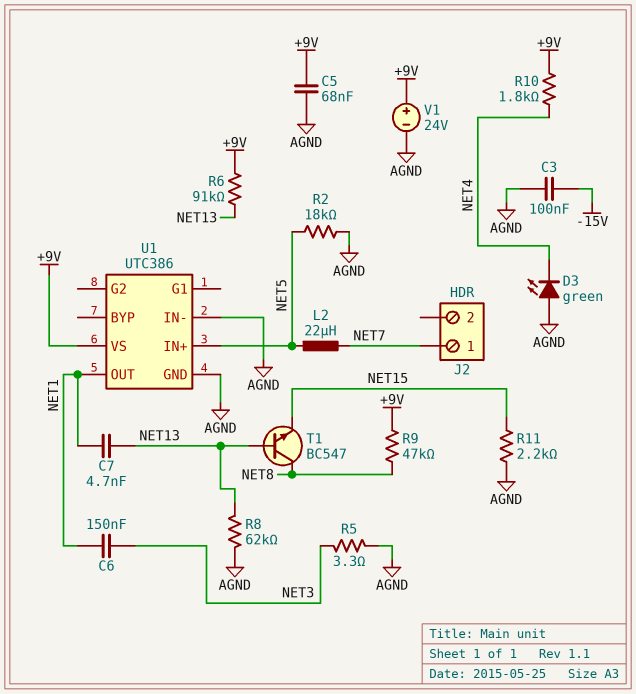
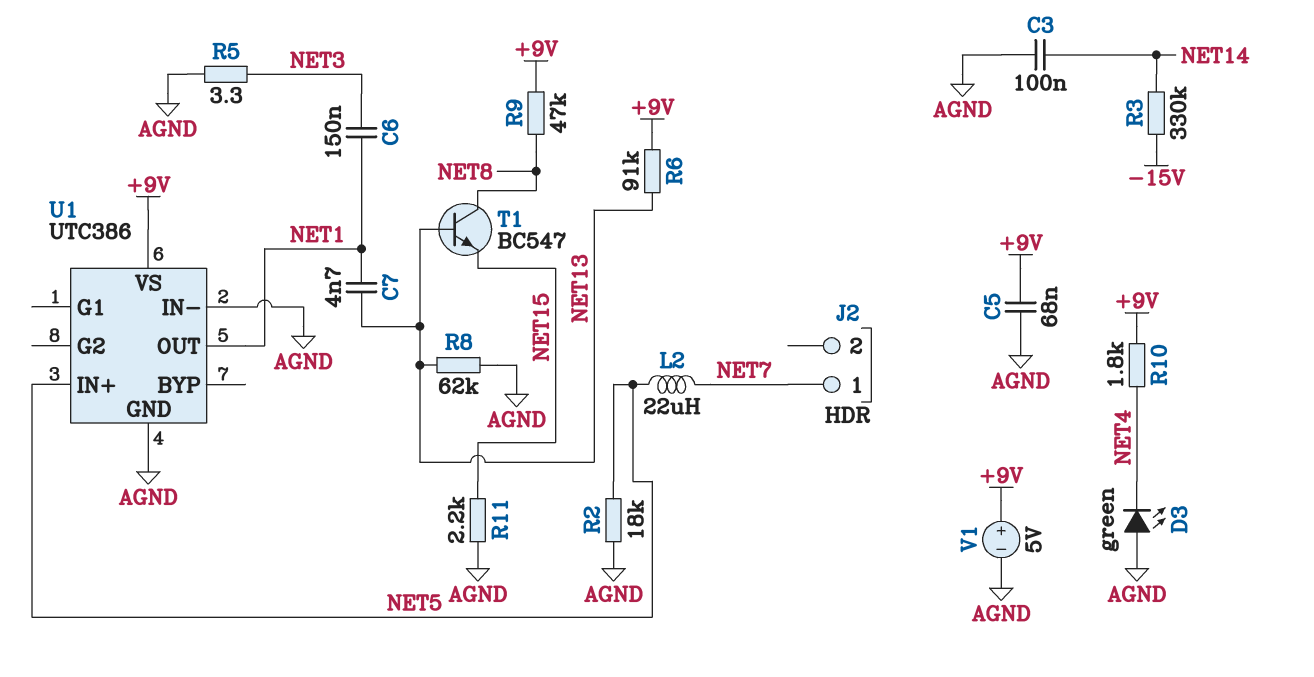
C3: 100nF (-15V, AGND) -> 100nF (AGND, NET14)
R3: none -> 330k (-15V, NET14)
V1: 24V (plus +9V, minus AGND) -> 5V (plus +9V, minus AGND)

